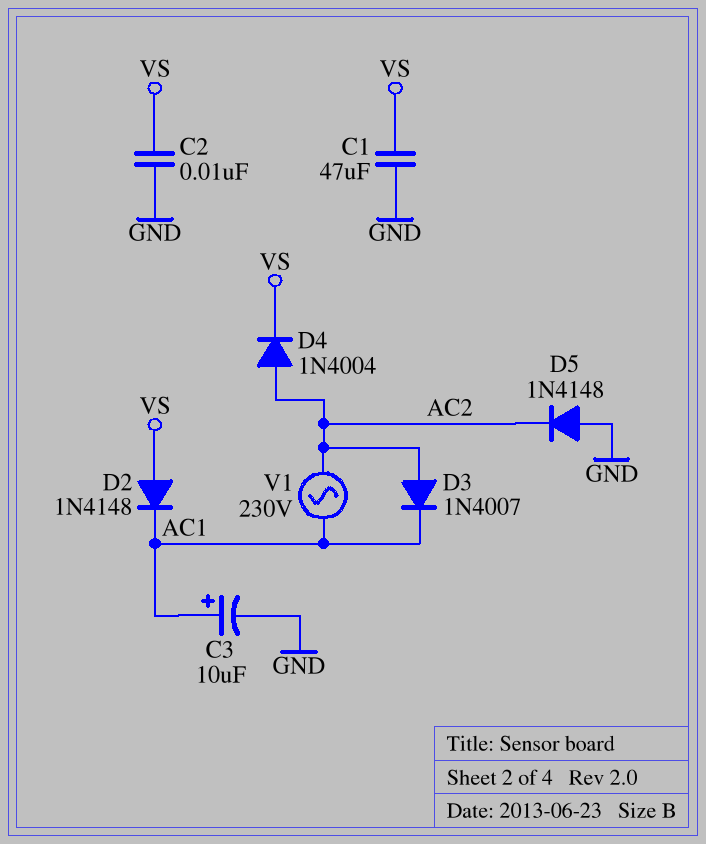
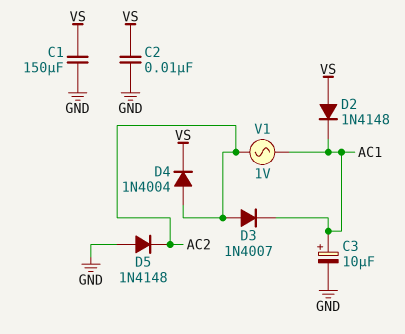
C1: 47uF (GND, VS) -> 150uF (GND, VS)
V1: AC 230V (AC1, AC2) -> AC 1V (AC1, AC2)

